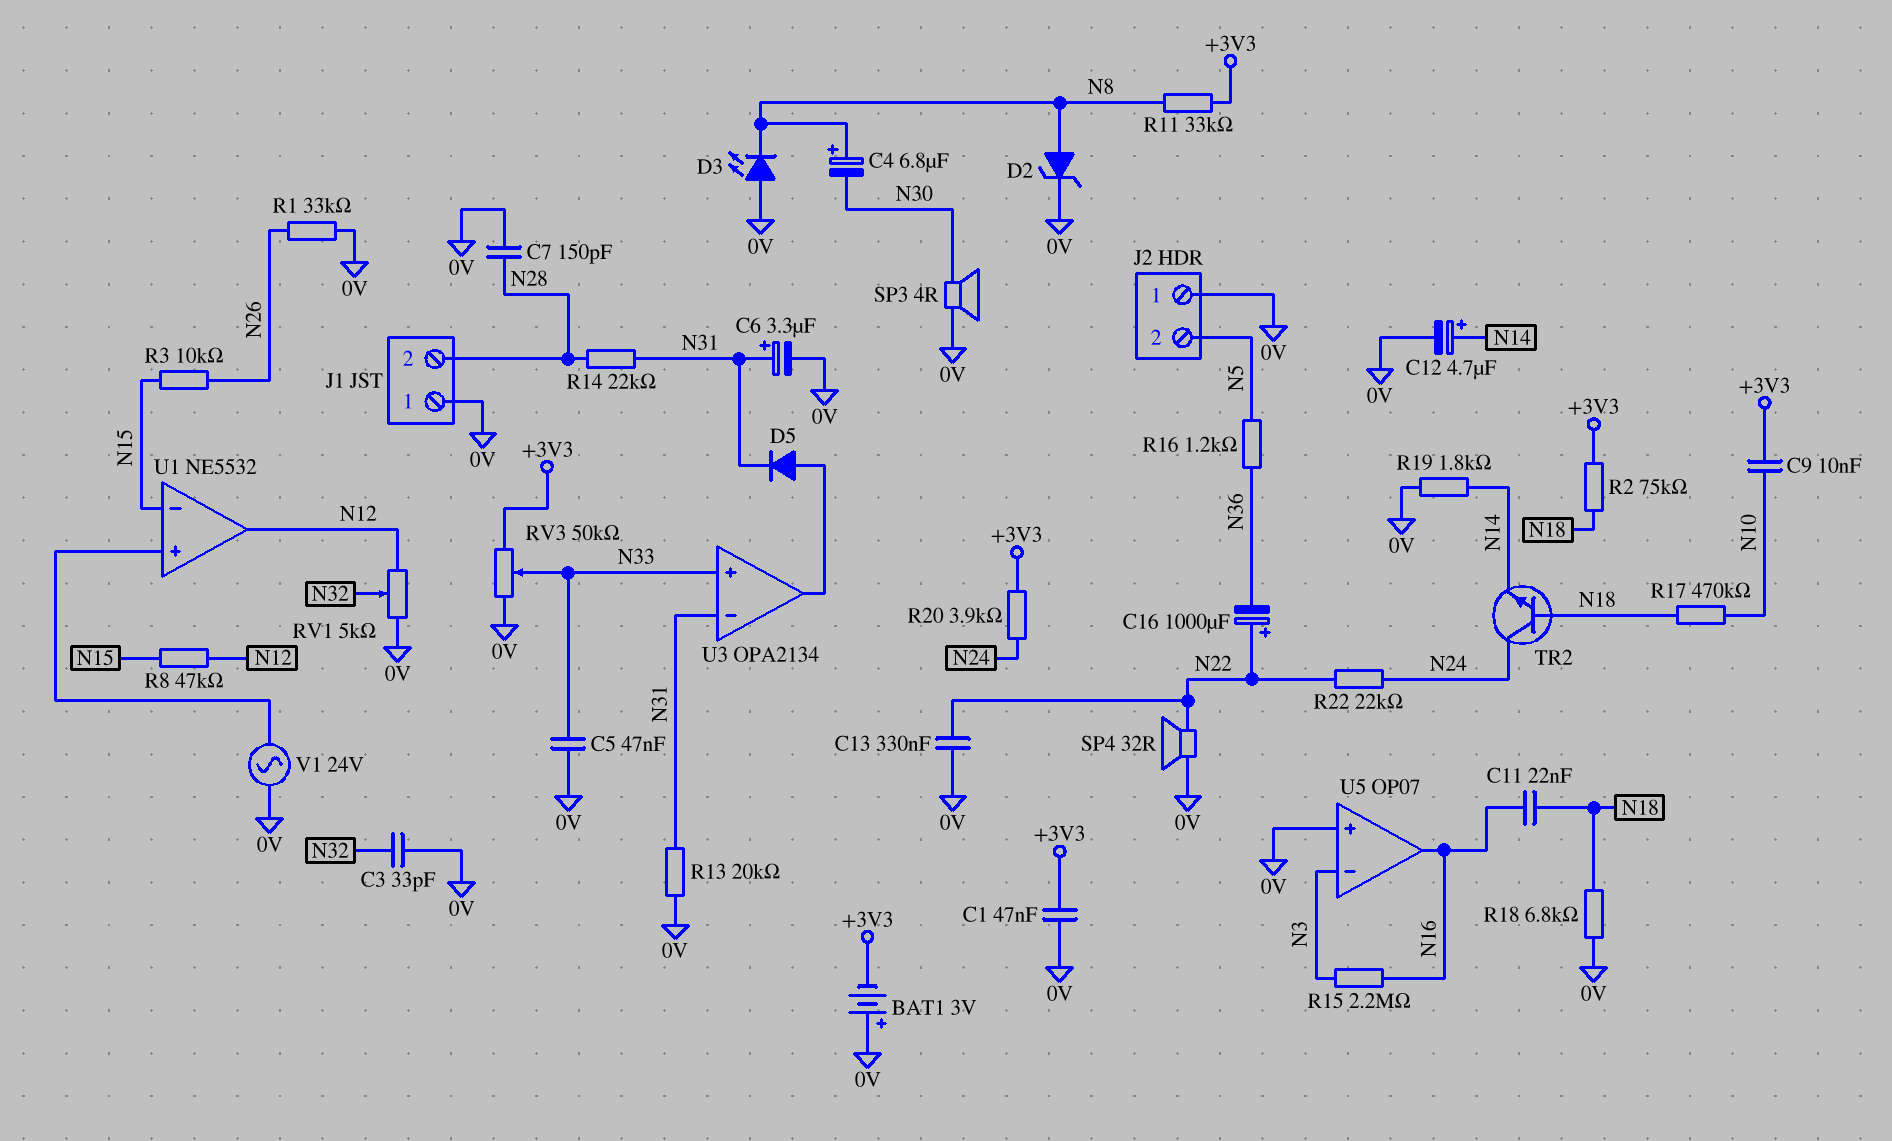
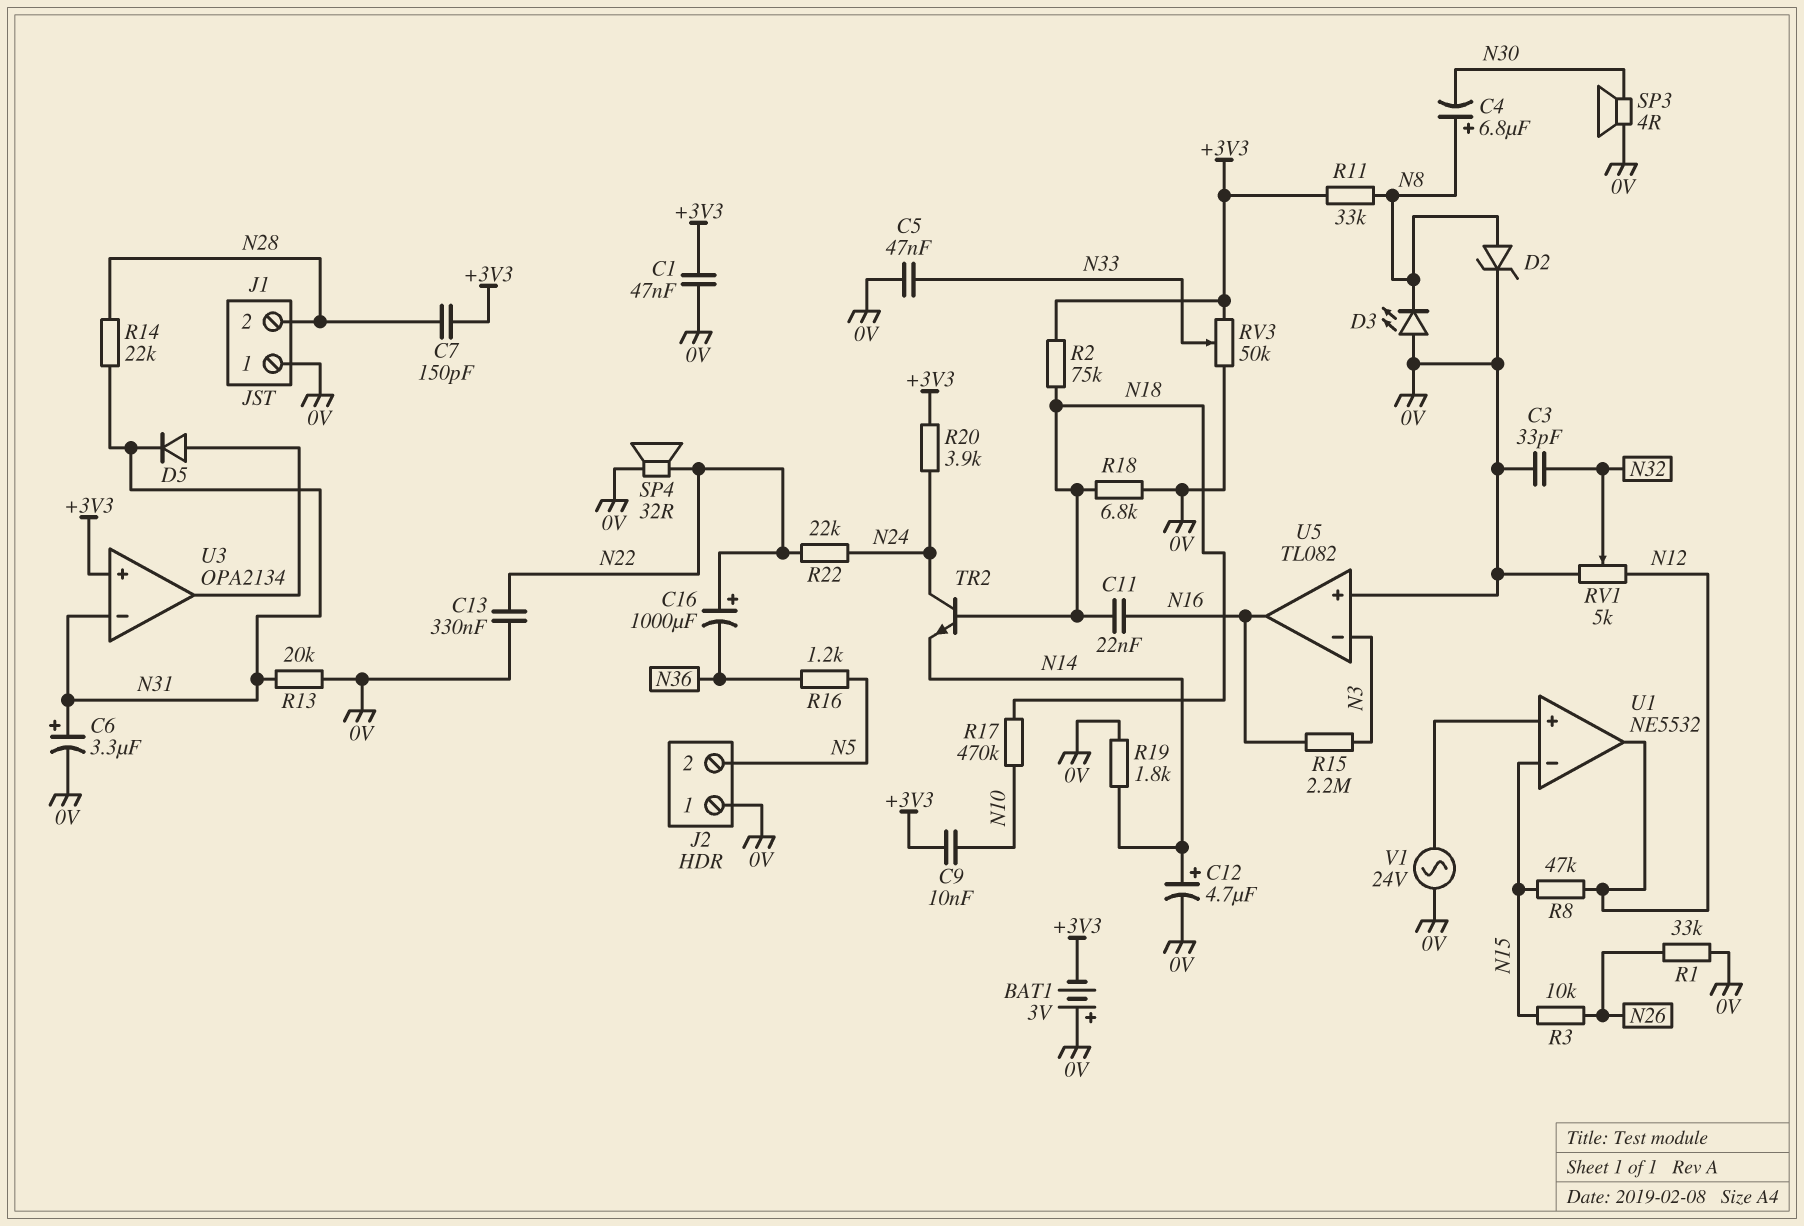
C7: 150pF (0V, N28) -> 150pF (+3V3, N28)
U3 pin in+: N33 -> +3V3
U5: OP07 -> TL082

